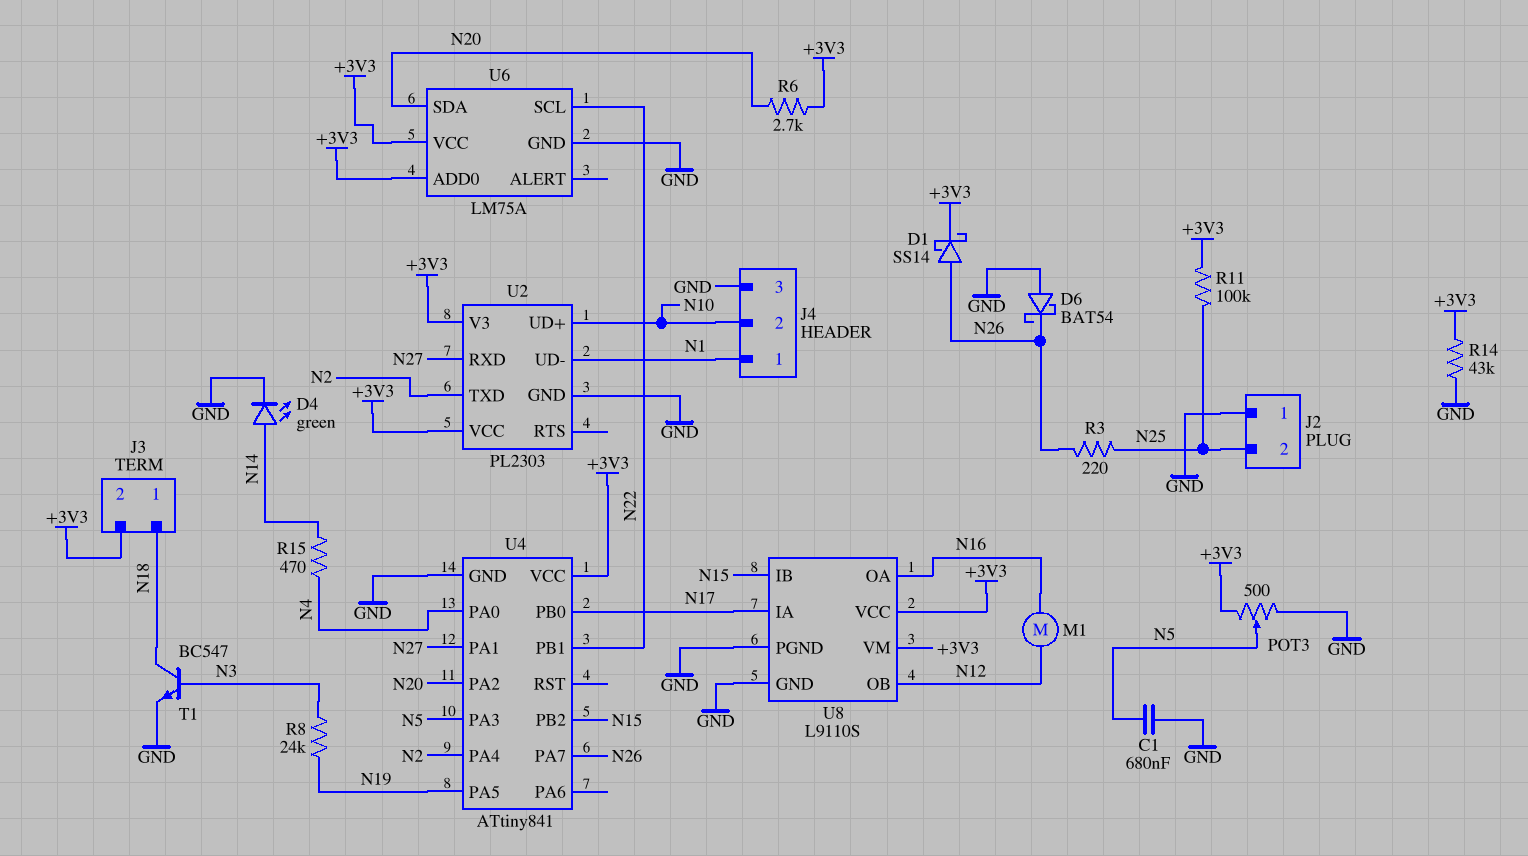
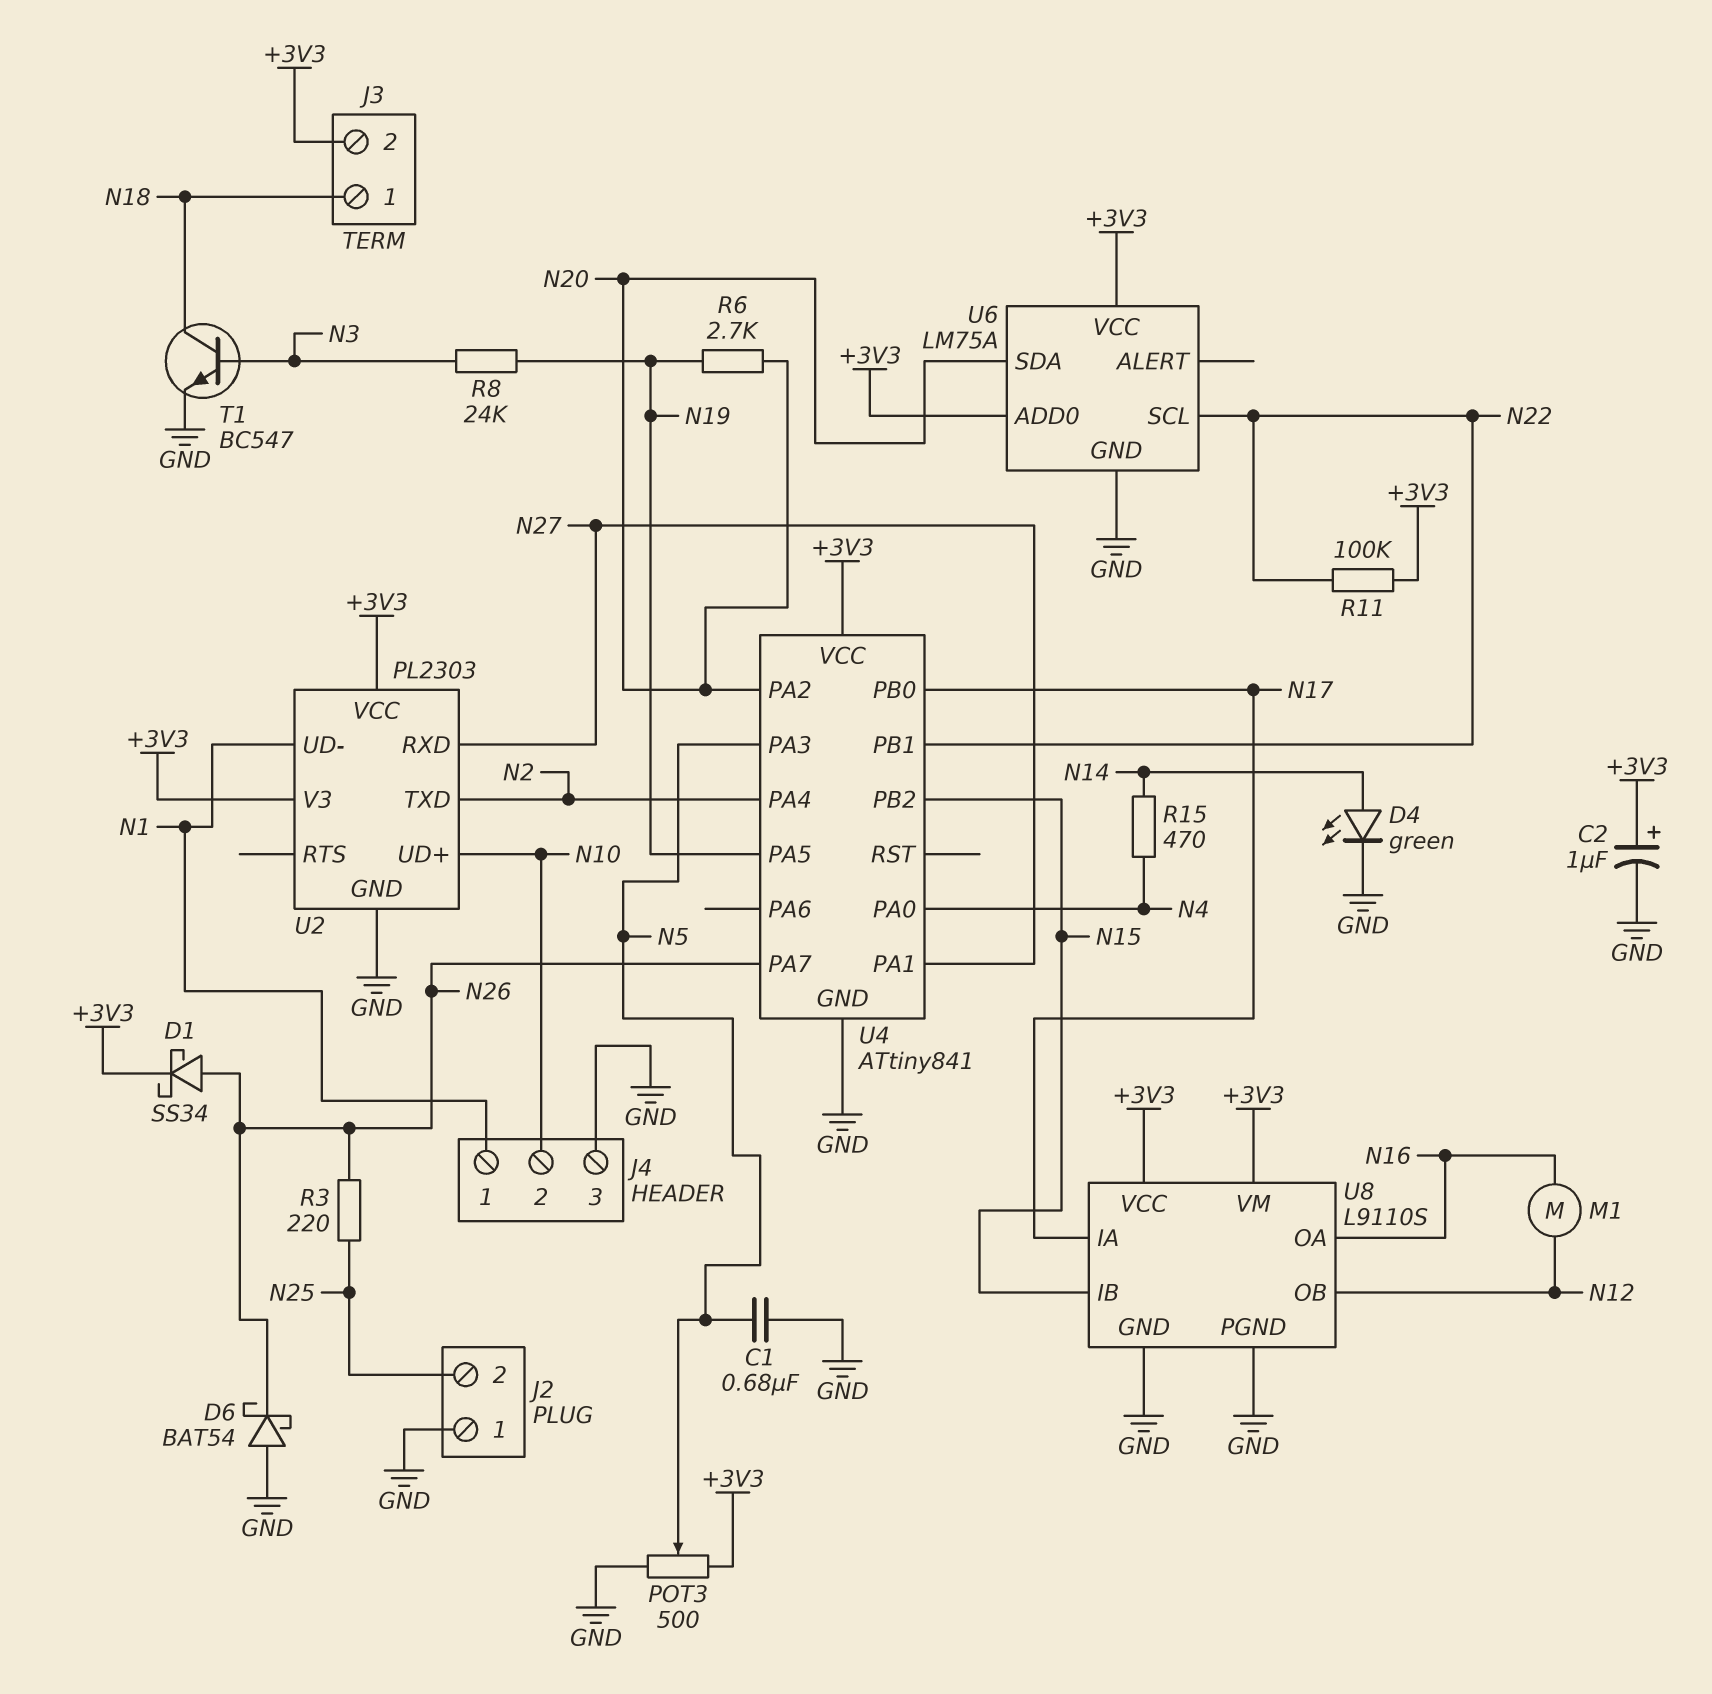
C2: none -> 1uF (plus +3V3, minus GND)
D1: schottky SS14 (A N26, K +3V3) -> schottky SS34 (A N26, K +3V3)
R6: 2.7k (+3V3, N20) -> 2.7k (N19, N20)
R11: 100k (+3V3, N25) -> 100k (+3V3, N22)
R14: 43k (+3V3, GND) -> none

